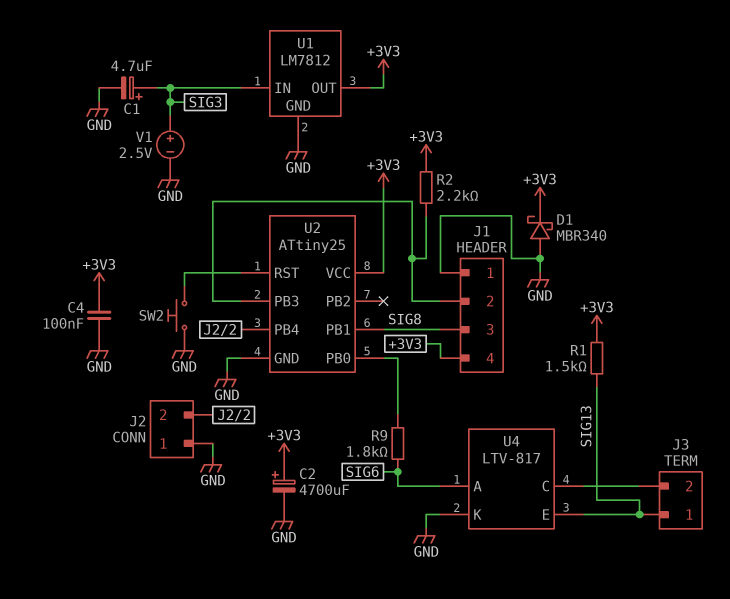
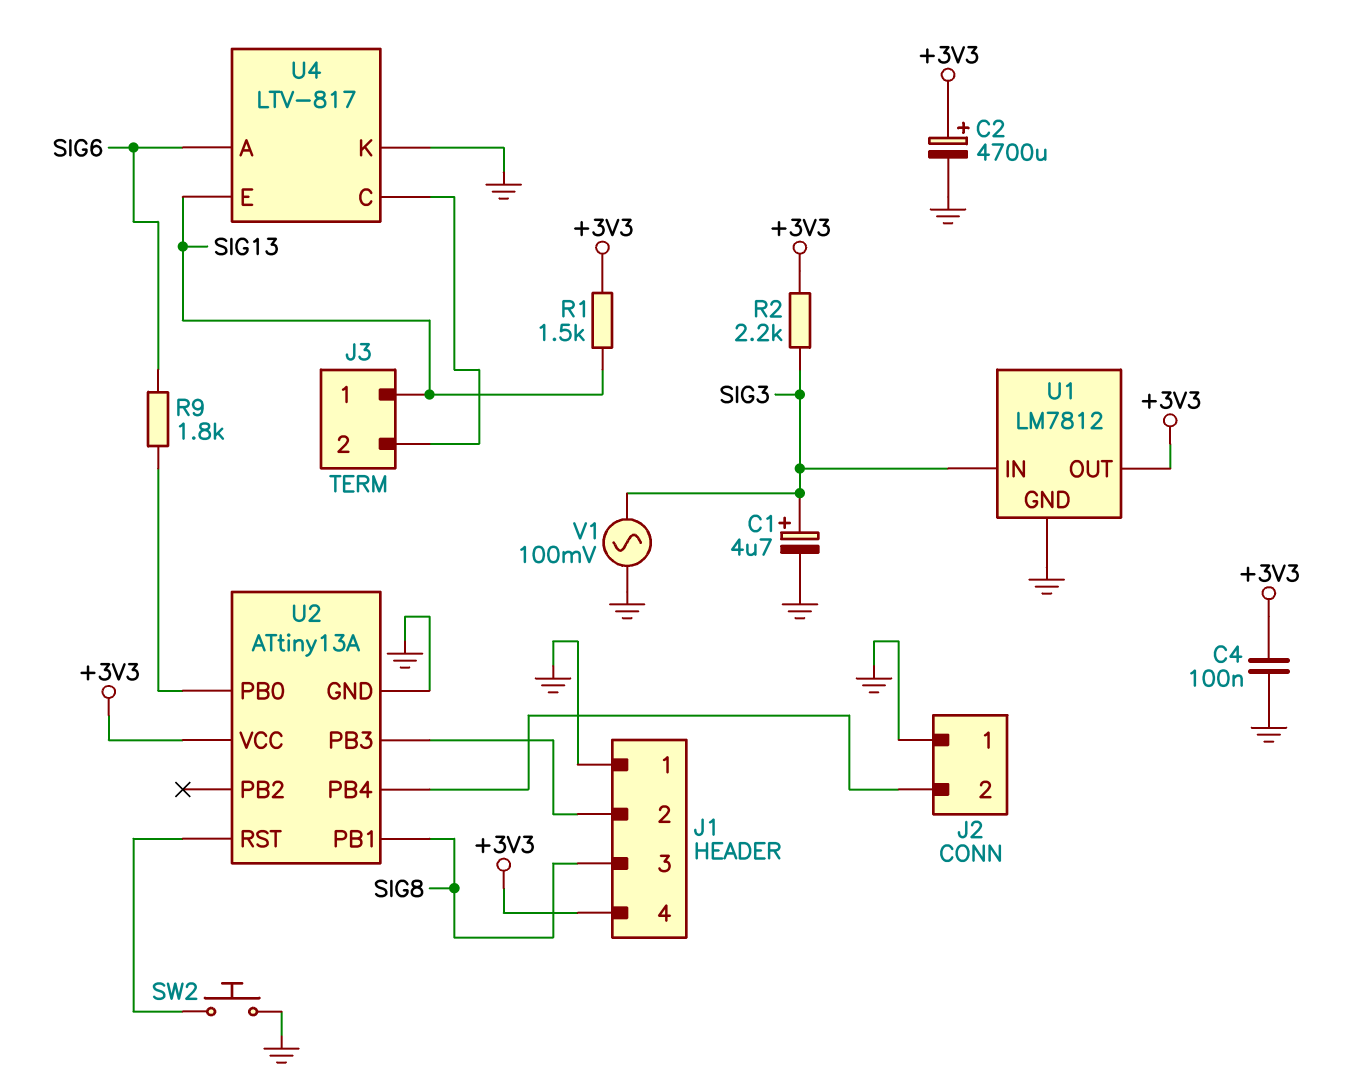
D1: schottky MBR340 (A GND, K +3V3) -> none
R2: 2.2k (+3V3, J1/2) -> 2.2k (+3V3, SIG3)
U2: ATtiny25 -> ATtiny13A
V1: 2.5V (plus SIG3, minus GND) -> AC 100mV (GND, SIG3)

